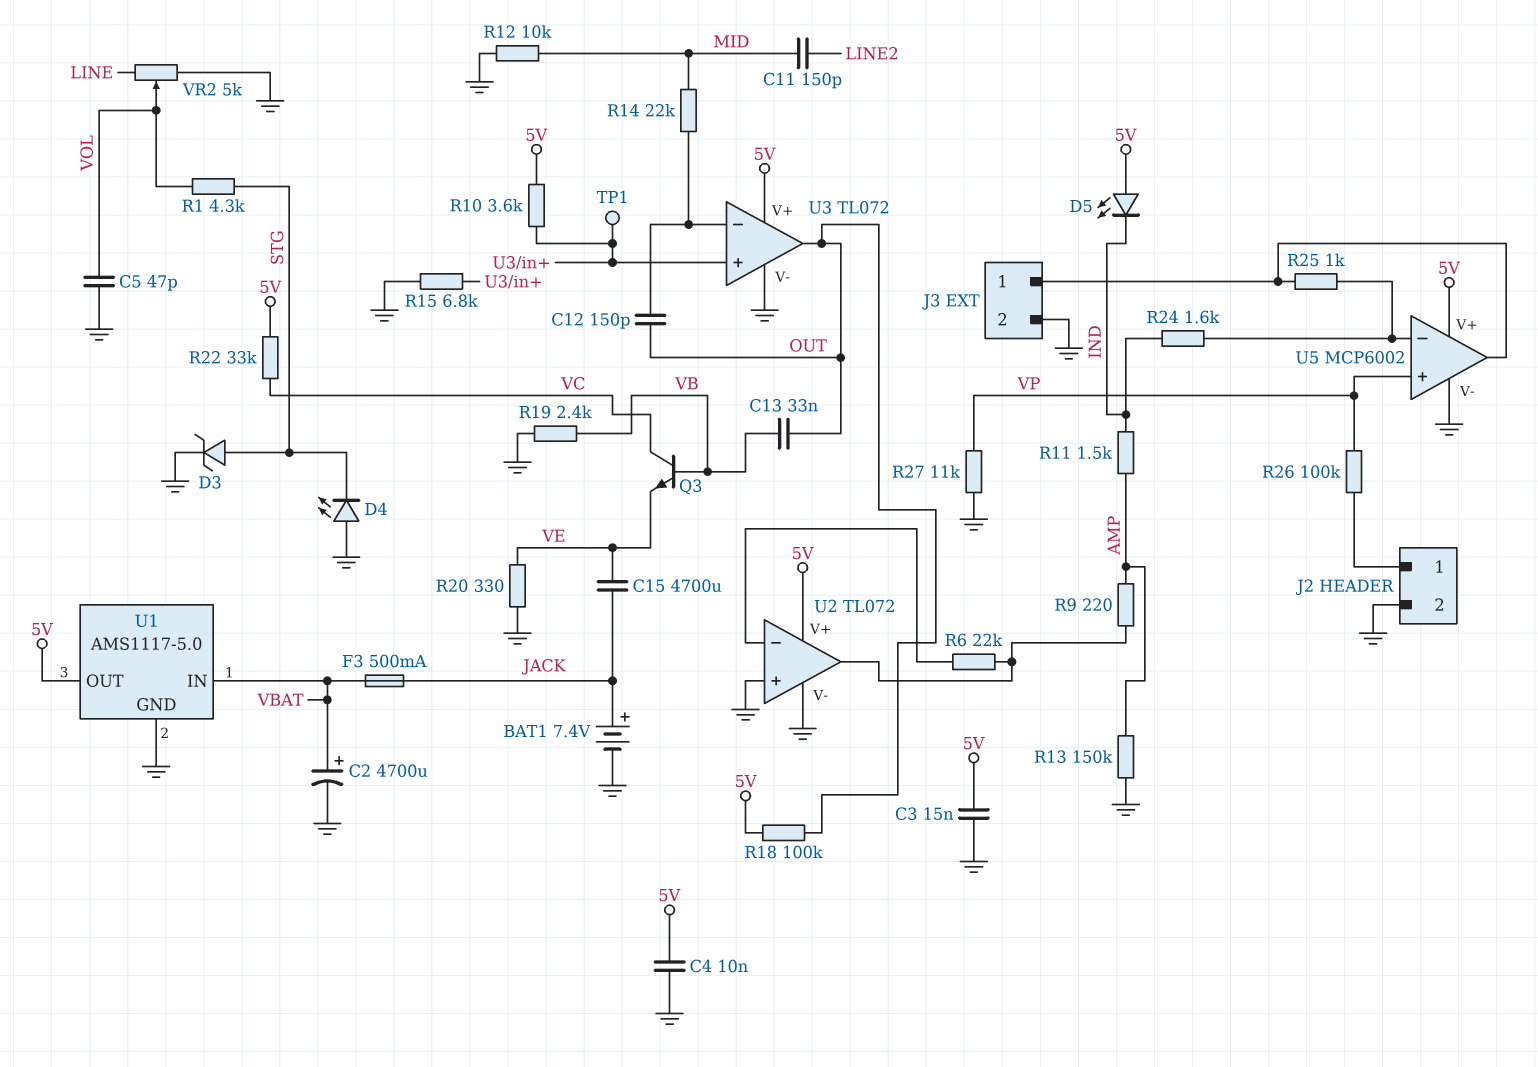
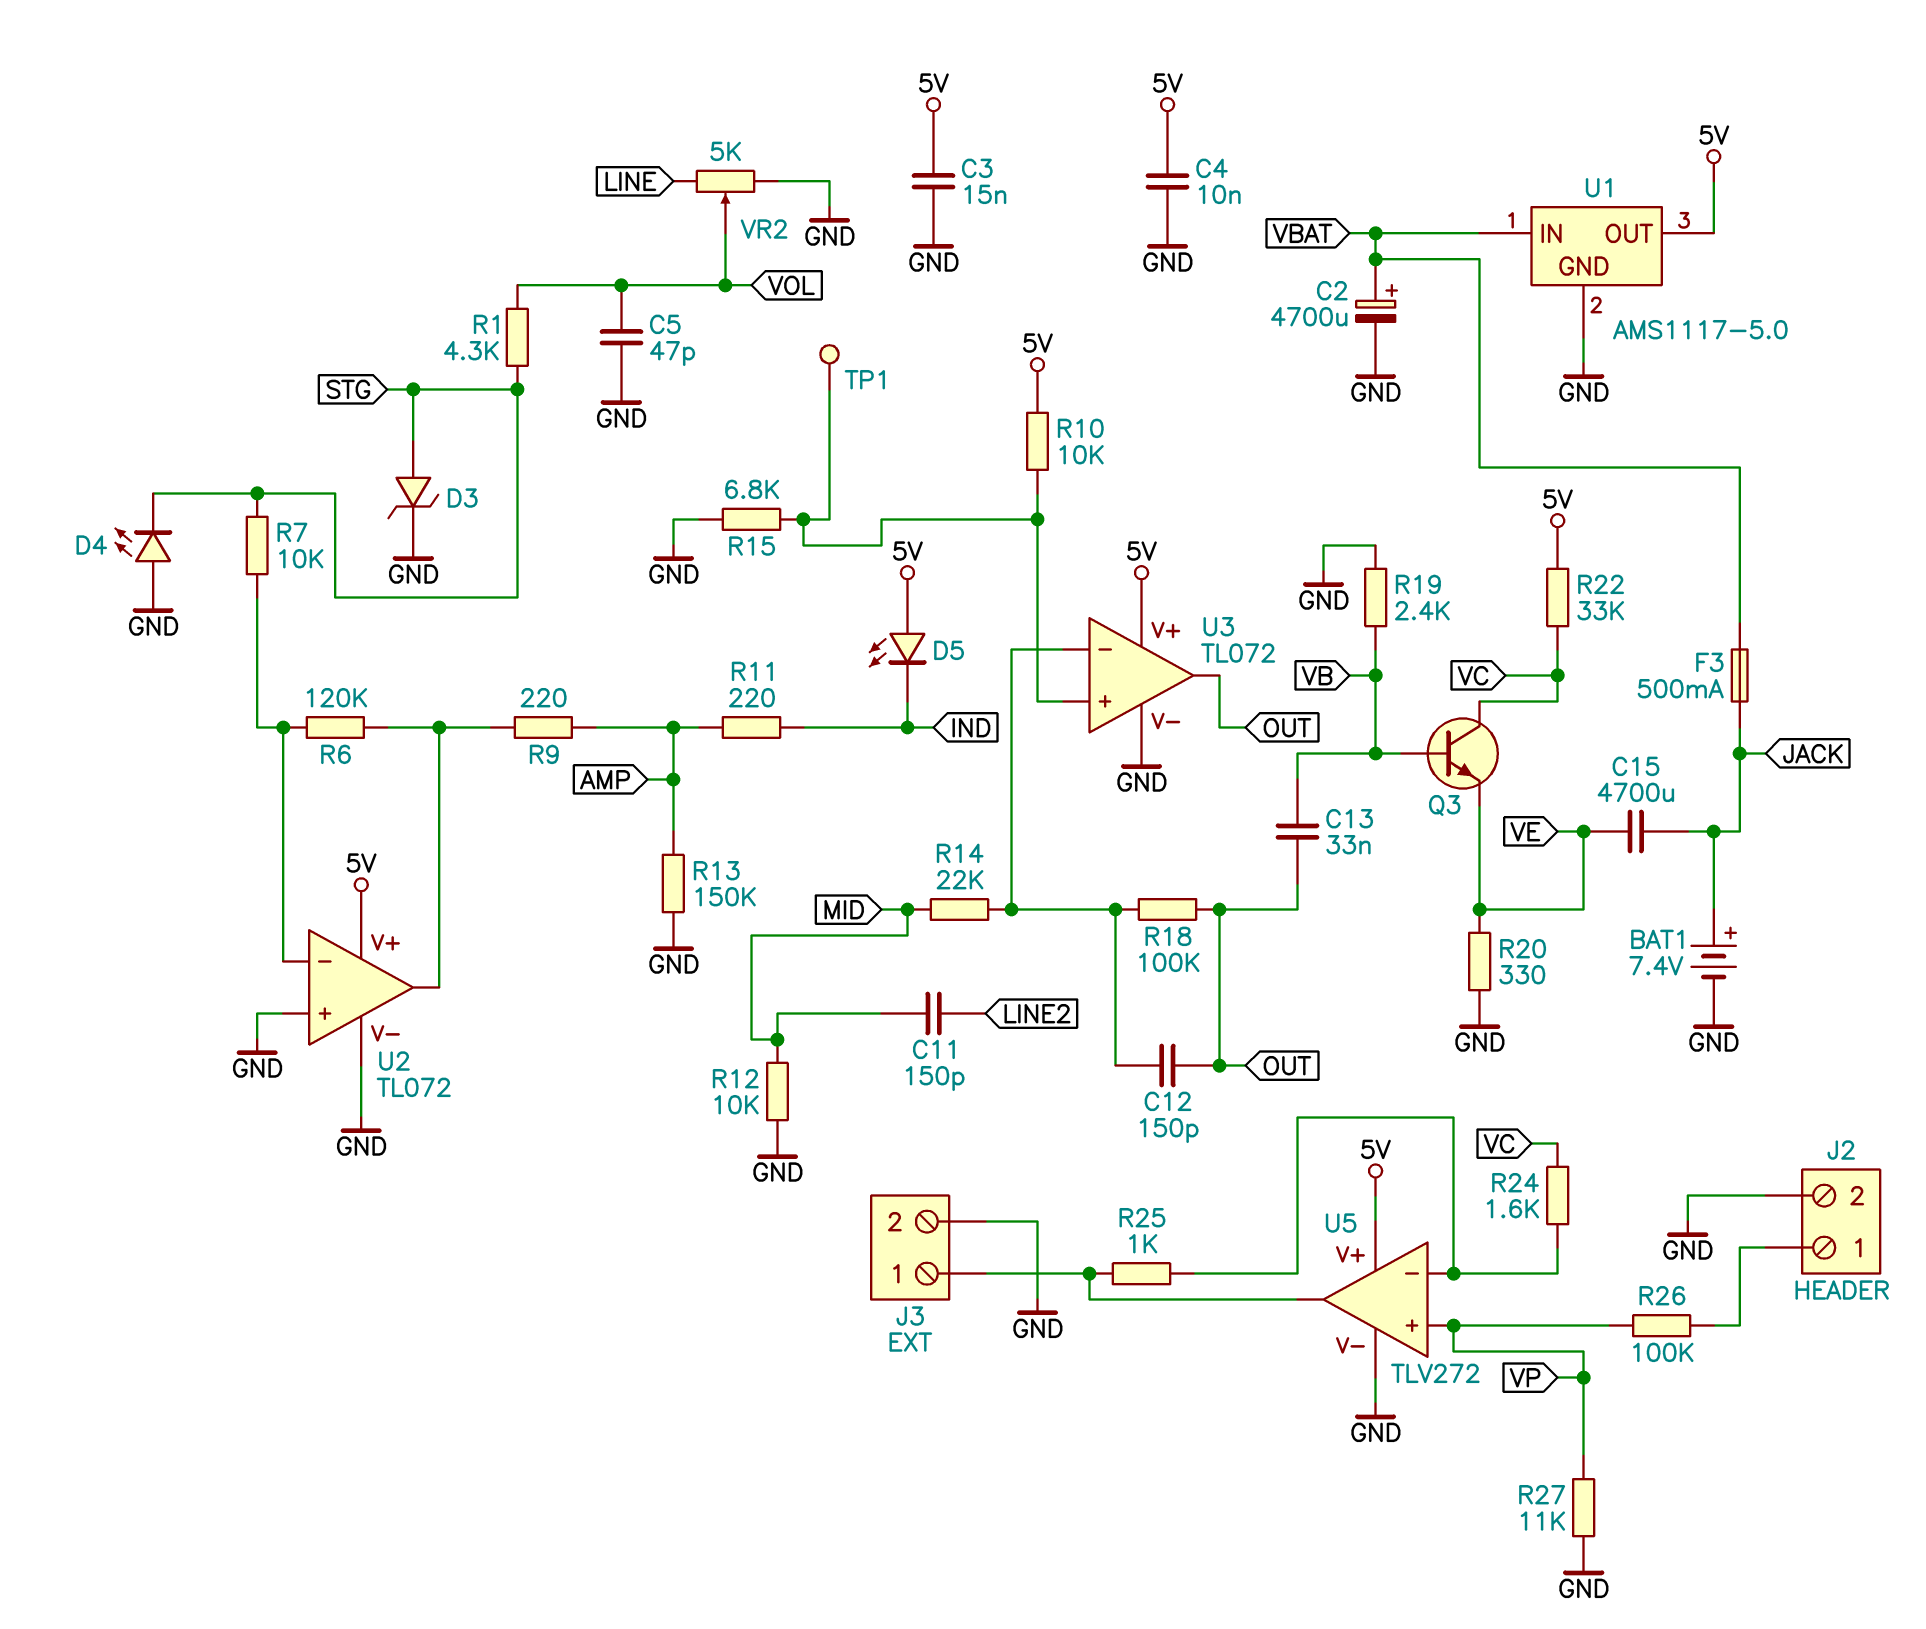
R6: 22k (U2/in-, U2/out) -> 120k (U2/in-, U2/out)
R7: none -> 10k (STG, U2/in-)
R10: 3.6k (5V, U3/in+) -> 10k (5V, U3/in+)
R11: 1.5k (AMP, IND) -> 220 (AMP, IND)
R18: 100k (5V, OUT) -> 100k (OUT, U3/in-)
R24: 1.6k (IND, U5/in-) -> 1.6k (U5/in-, VC)
U5: MCP6002 -> TLV272

